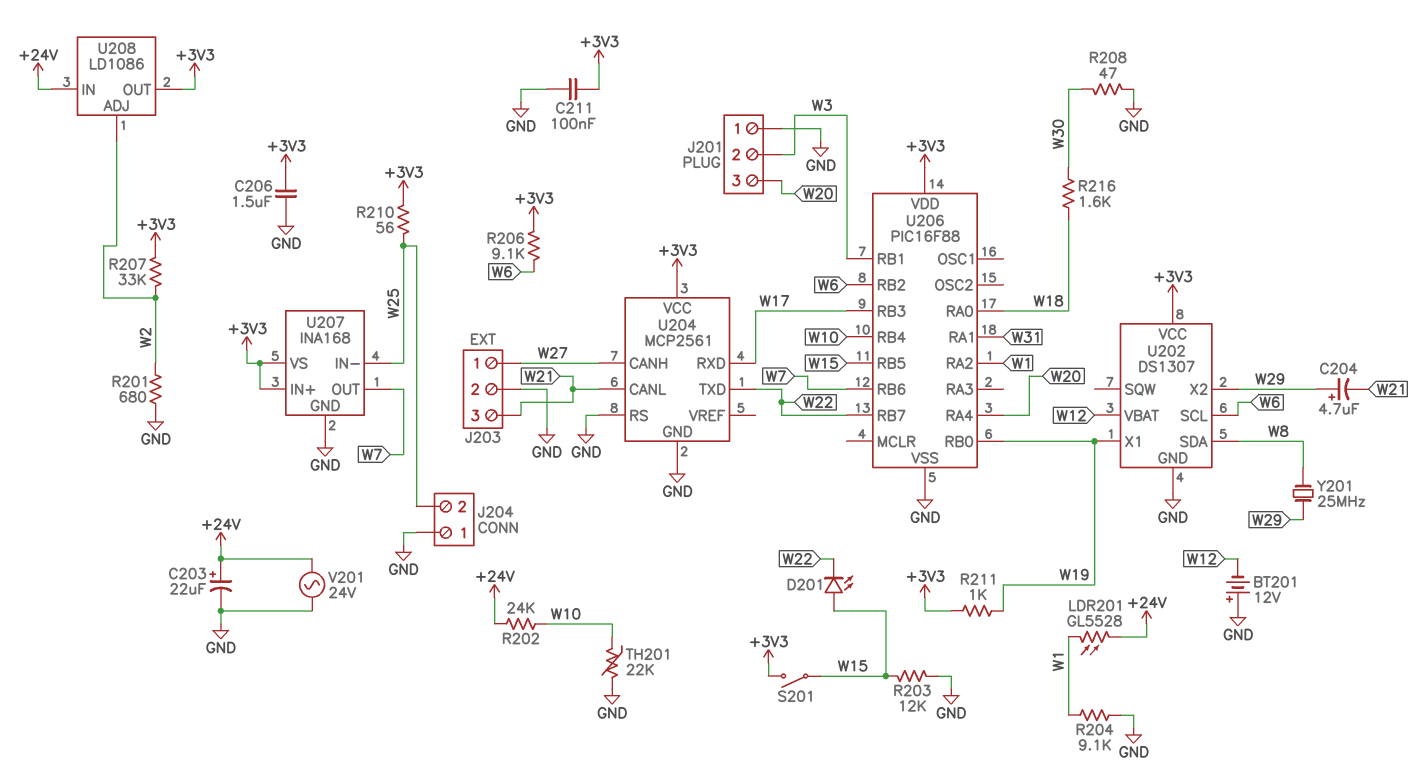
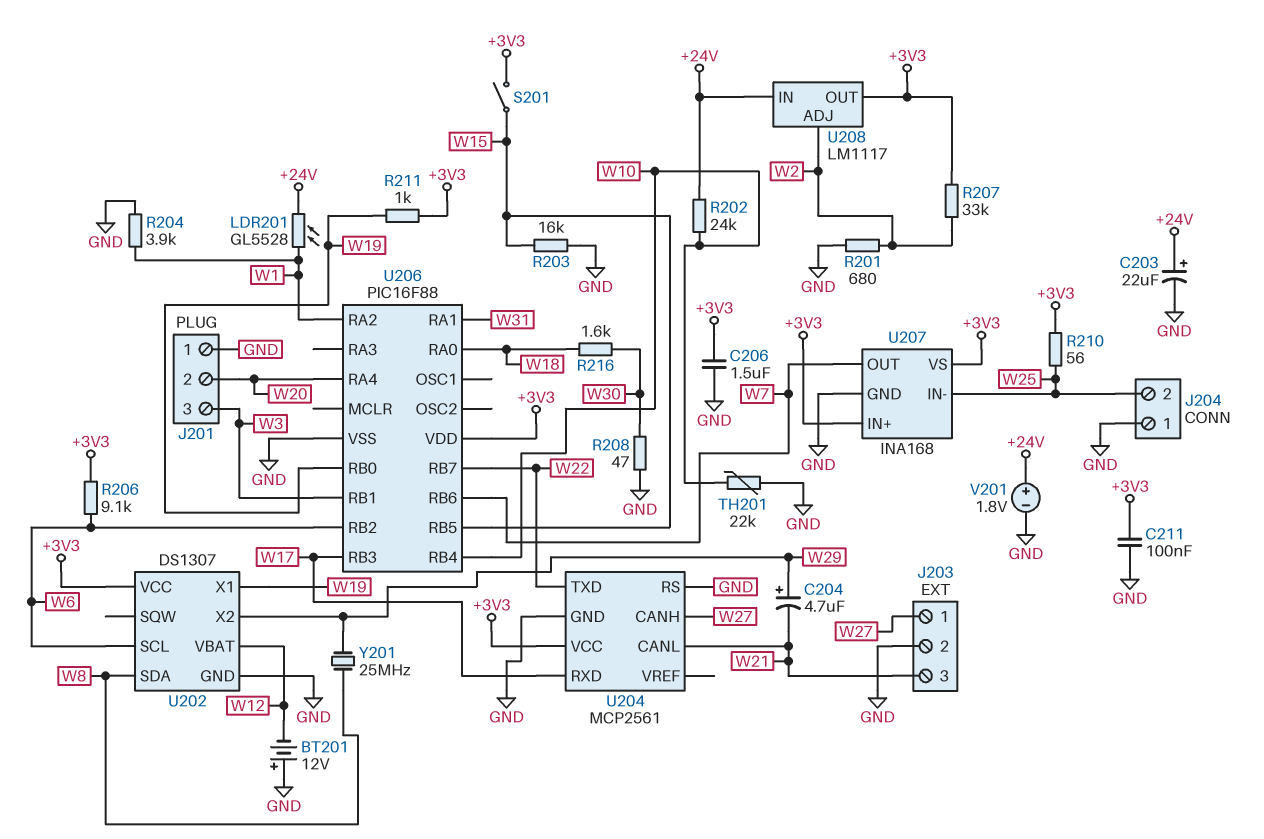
D201: LED (A W15, K W22) -> none
J201 pin 2: W3 -> W20
J201 pin 3: W20 -> W3
R203: 12k (GND, W15) -> 16k (GND, W15)
R204: 9.1k (GND, W1) -> 3.9k (GND, W1)
U208: LD1086 -> LM1117
V201: AC 24V (+24V, GND) -> 1.8V (plus +24V, minus GND)

